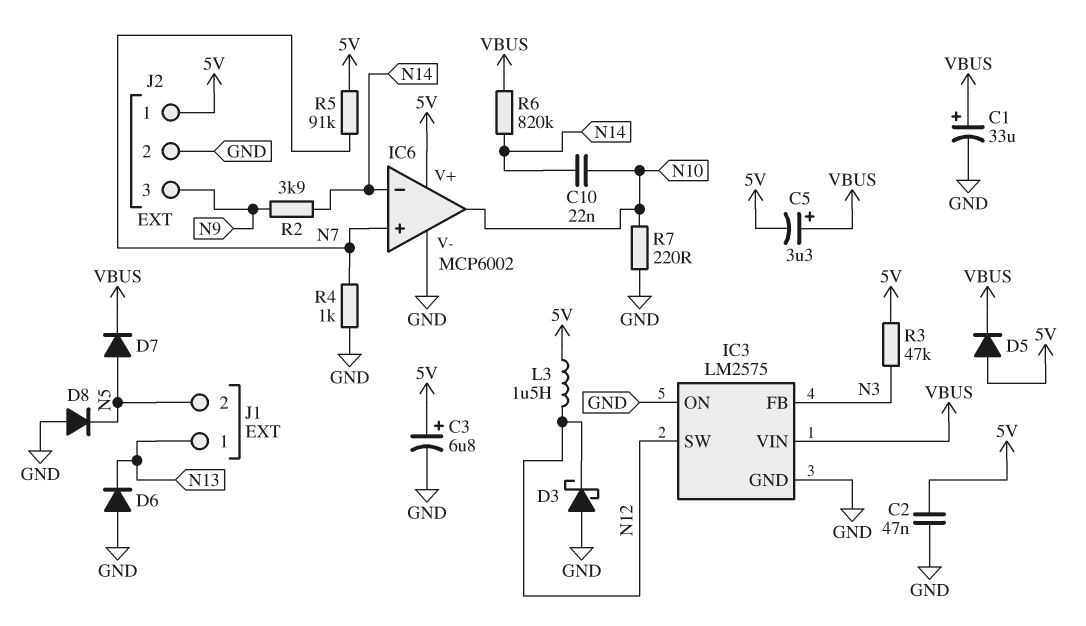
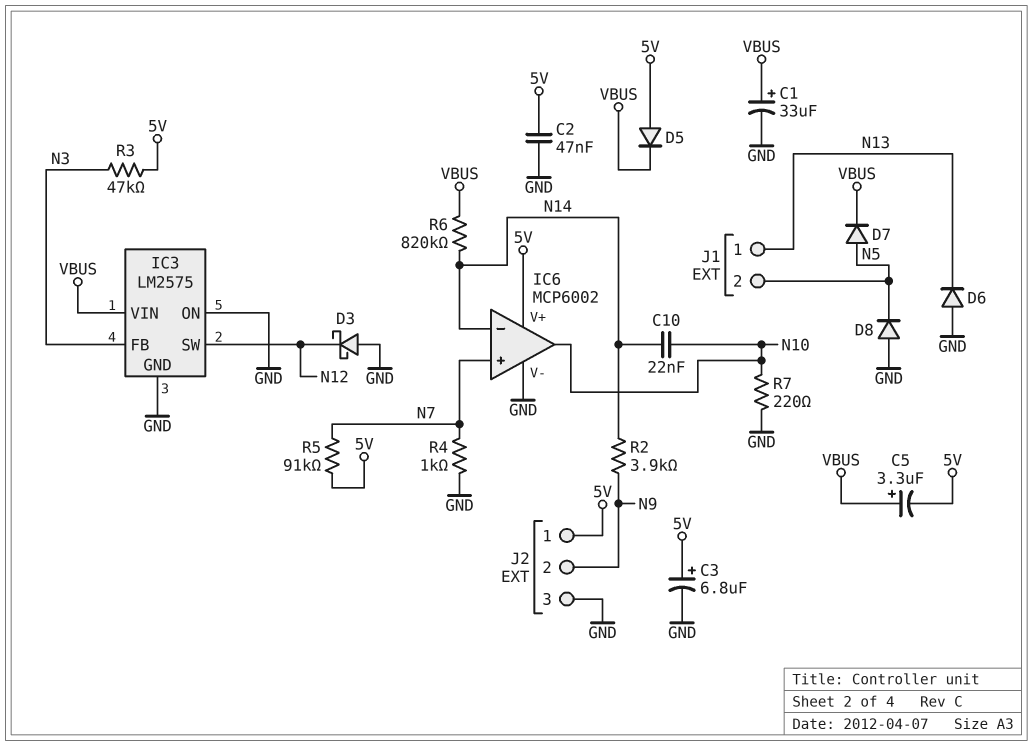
J2 pin 2: GND -> N9
J2 pin 3: N9 -> GND
L3: 1.5uH (5V, N12) -> none

